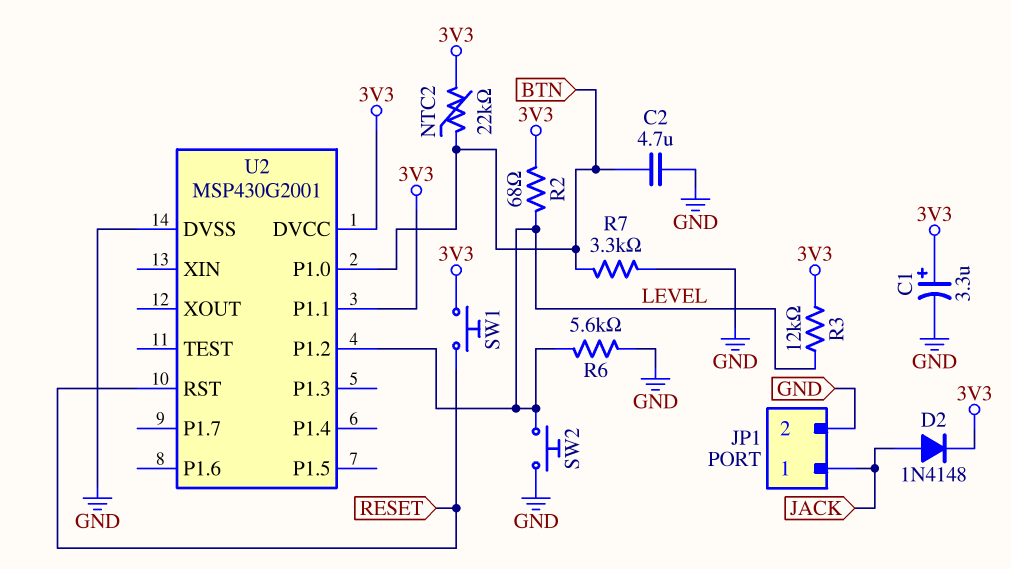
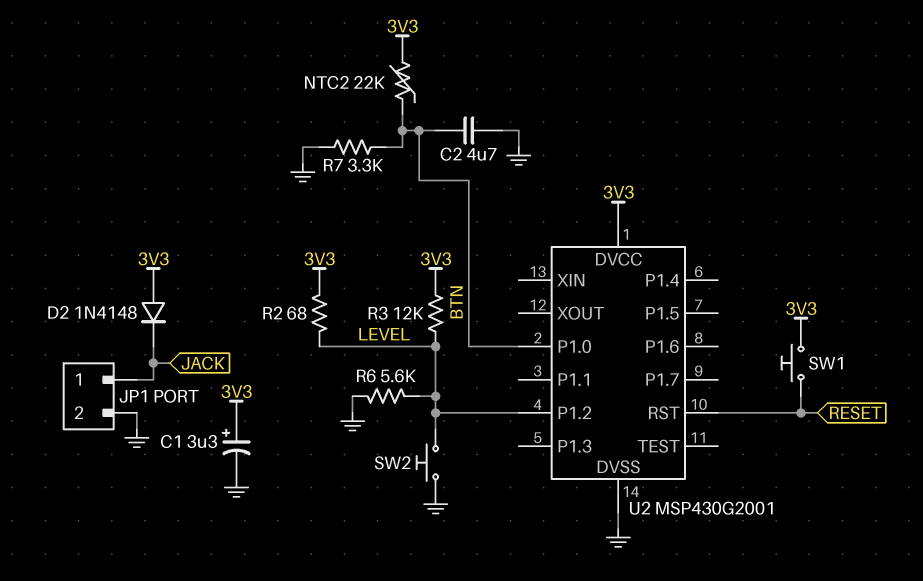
D2: diode 1N4148 (A JACK, K 3V3) -> diode 1N4148 (A 3V3, K JACK)
U2 pin P1.1: 3V3 -> none

